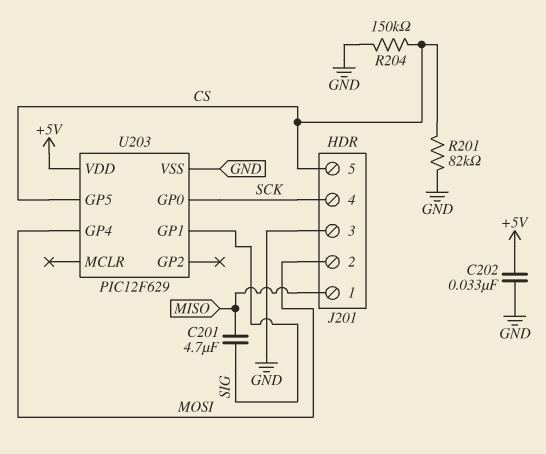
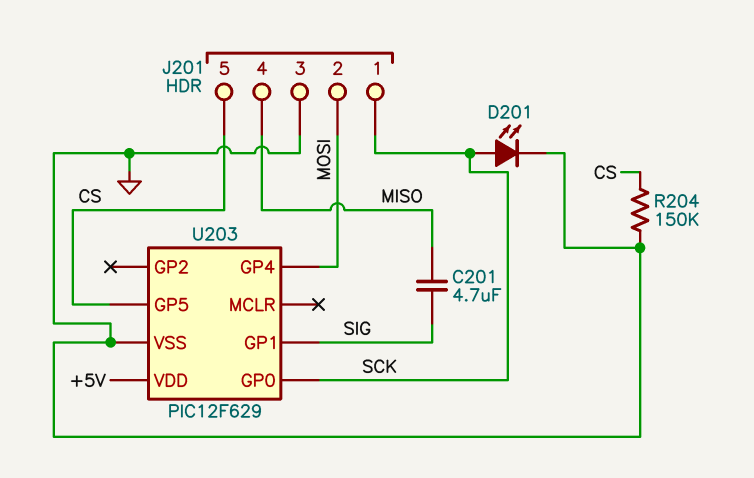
C202: 33nF (+5V, GND) -> none
D201: none -> LED (A SCK, K GND)
J201 pin 1: MISO -> SCK
J201 pin 4: SCK -> MISO
R201: 82k (CS, GND) -> none

